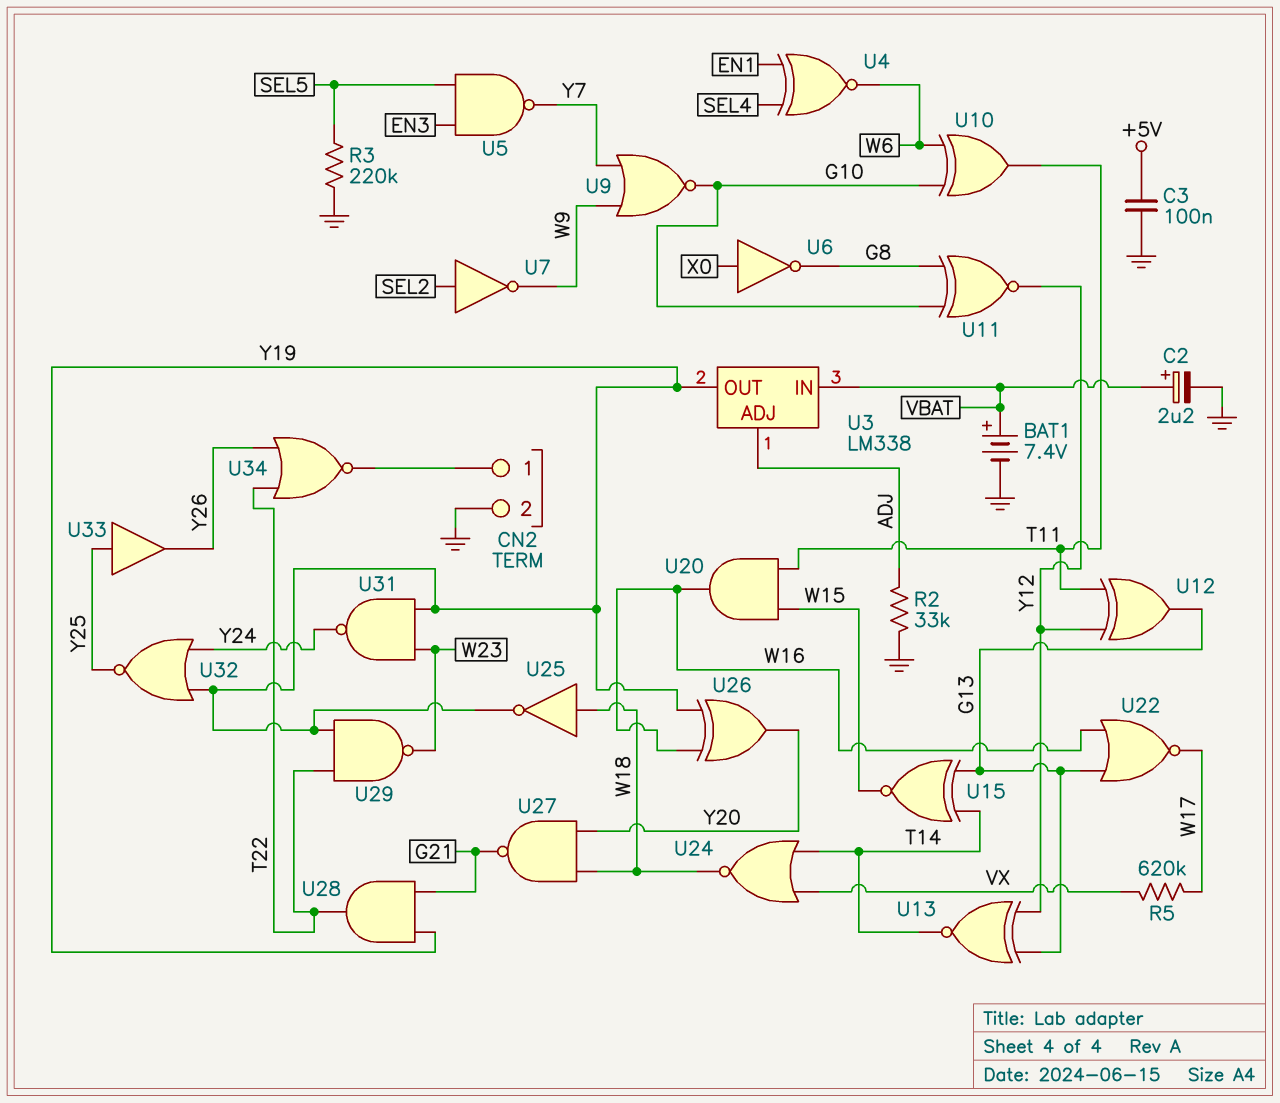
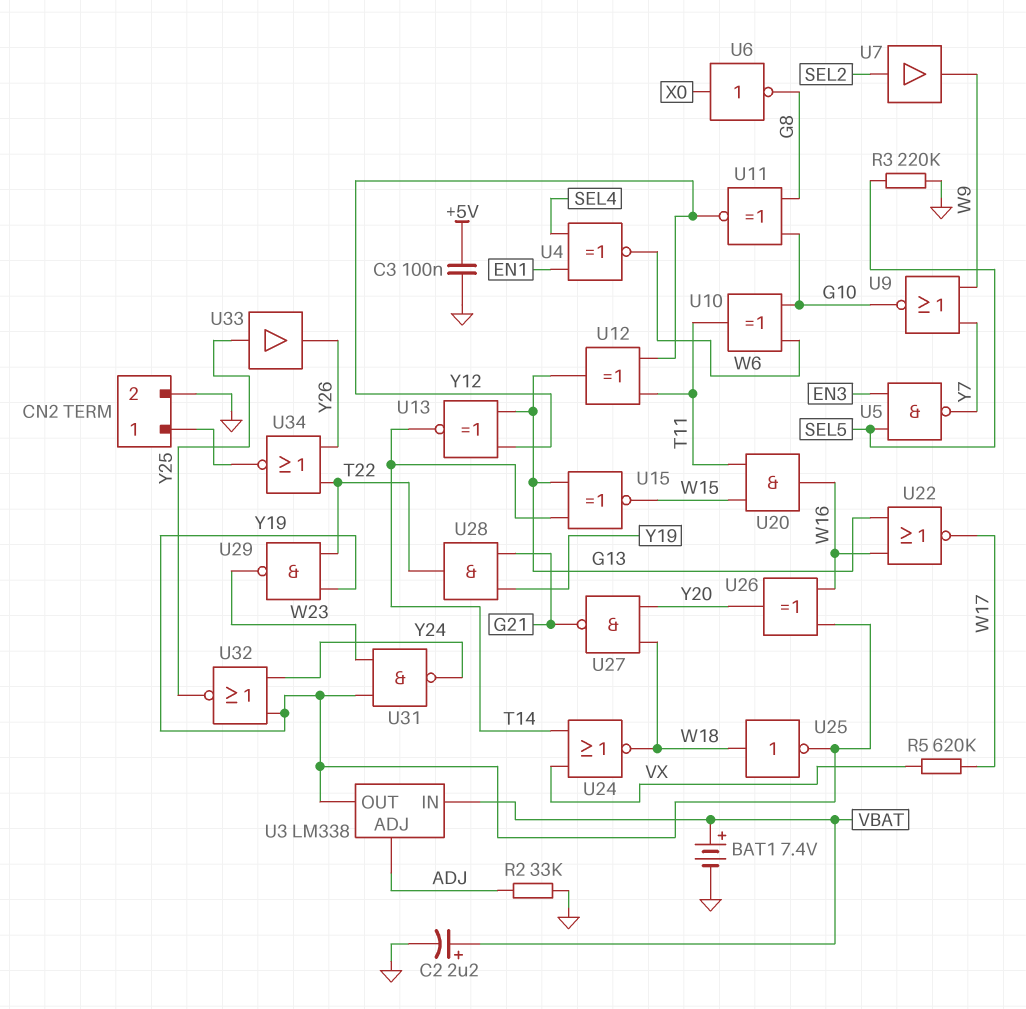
U7: NOT (in SEL2, out W9) -> buffer (in SEL2, out W9)

